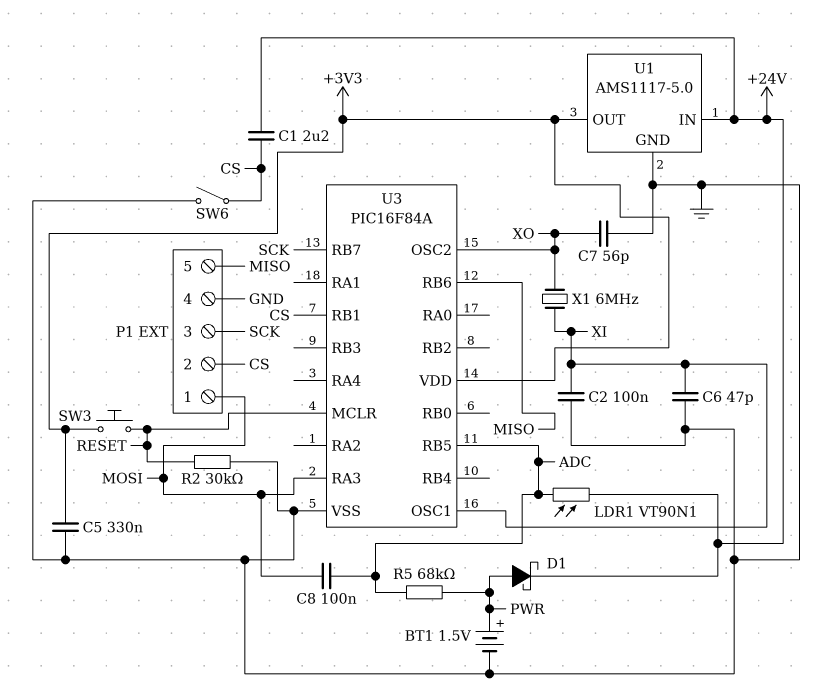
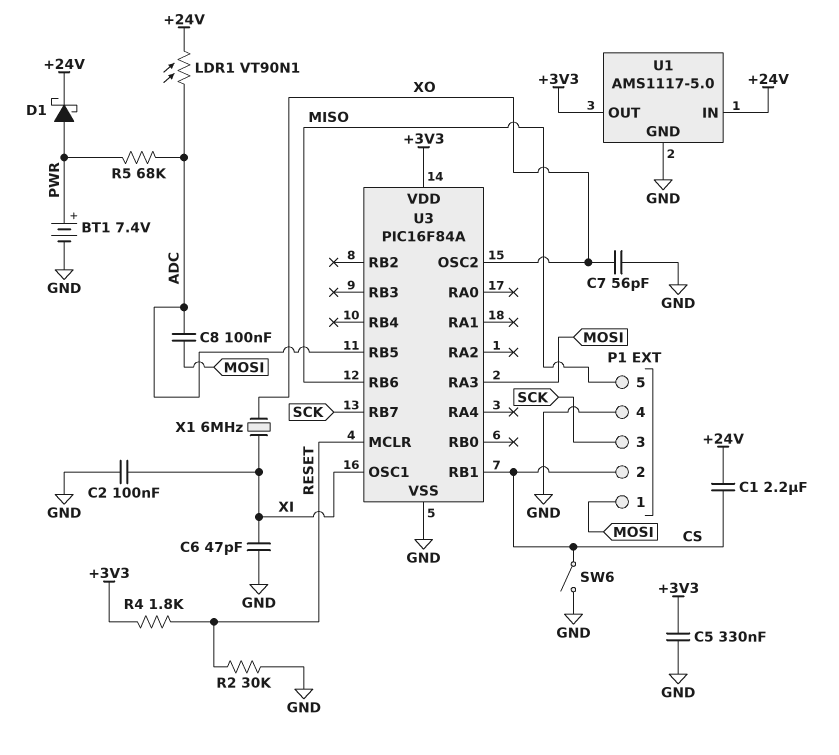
BT1: 1.5V (plus PWR, minus GND) -> 7.4V (plus PWR, minus GND)
R4: none -> 1.8k (+3V3, RESET)
SW3: button (+3V3, RESET) -> none

